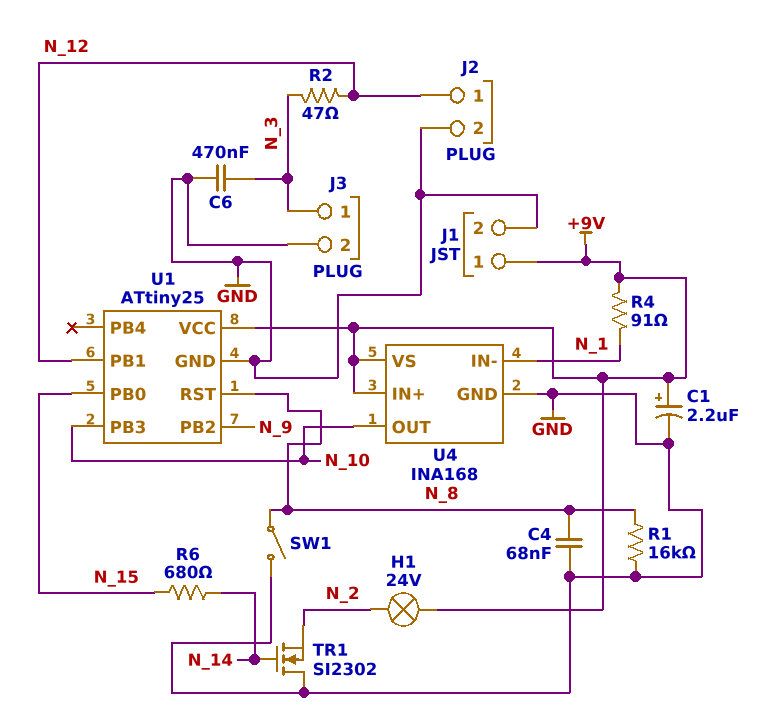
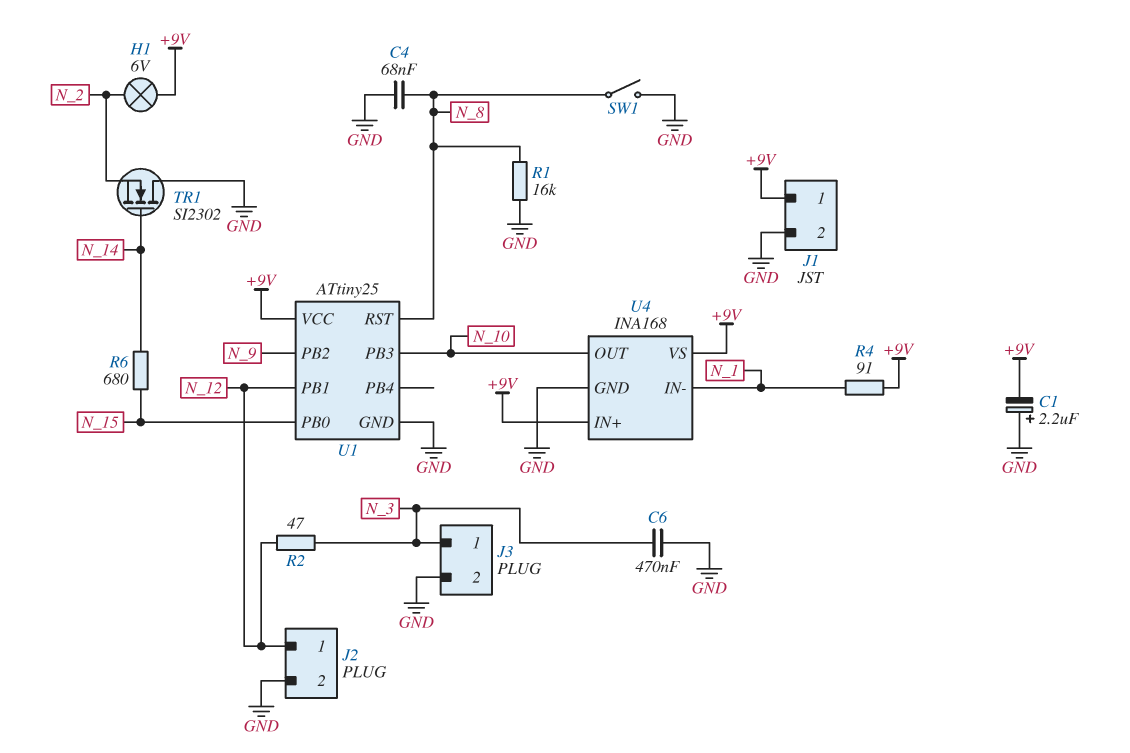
C1: 2.2uF (plus +9V, minus GND) -> 2.2uF (plus GND, minus +9V)
H1: lamp 24V (+9V, N_2) -> lamp 6V (+9V, N_2)

